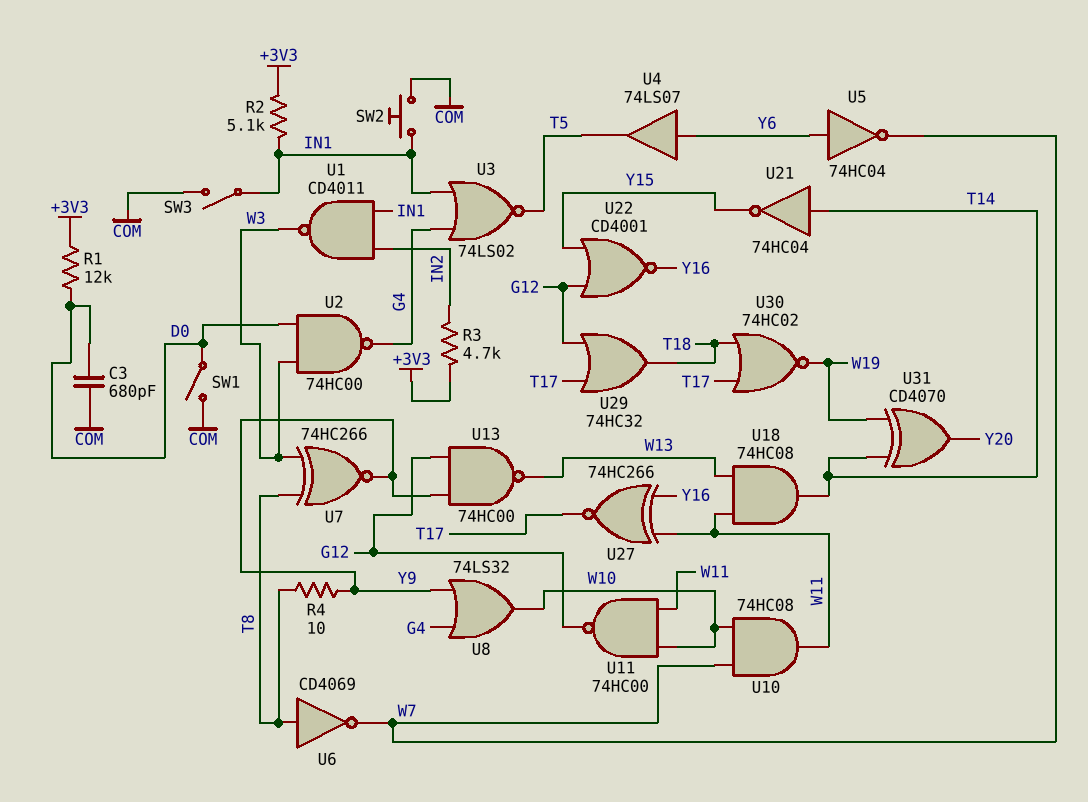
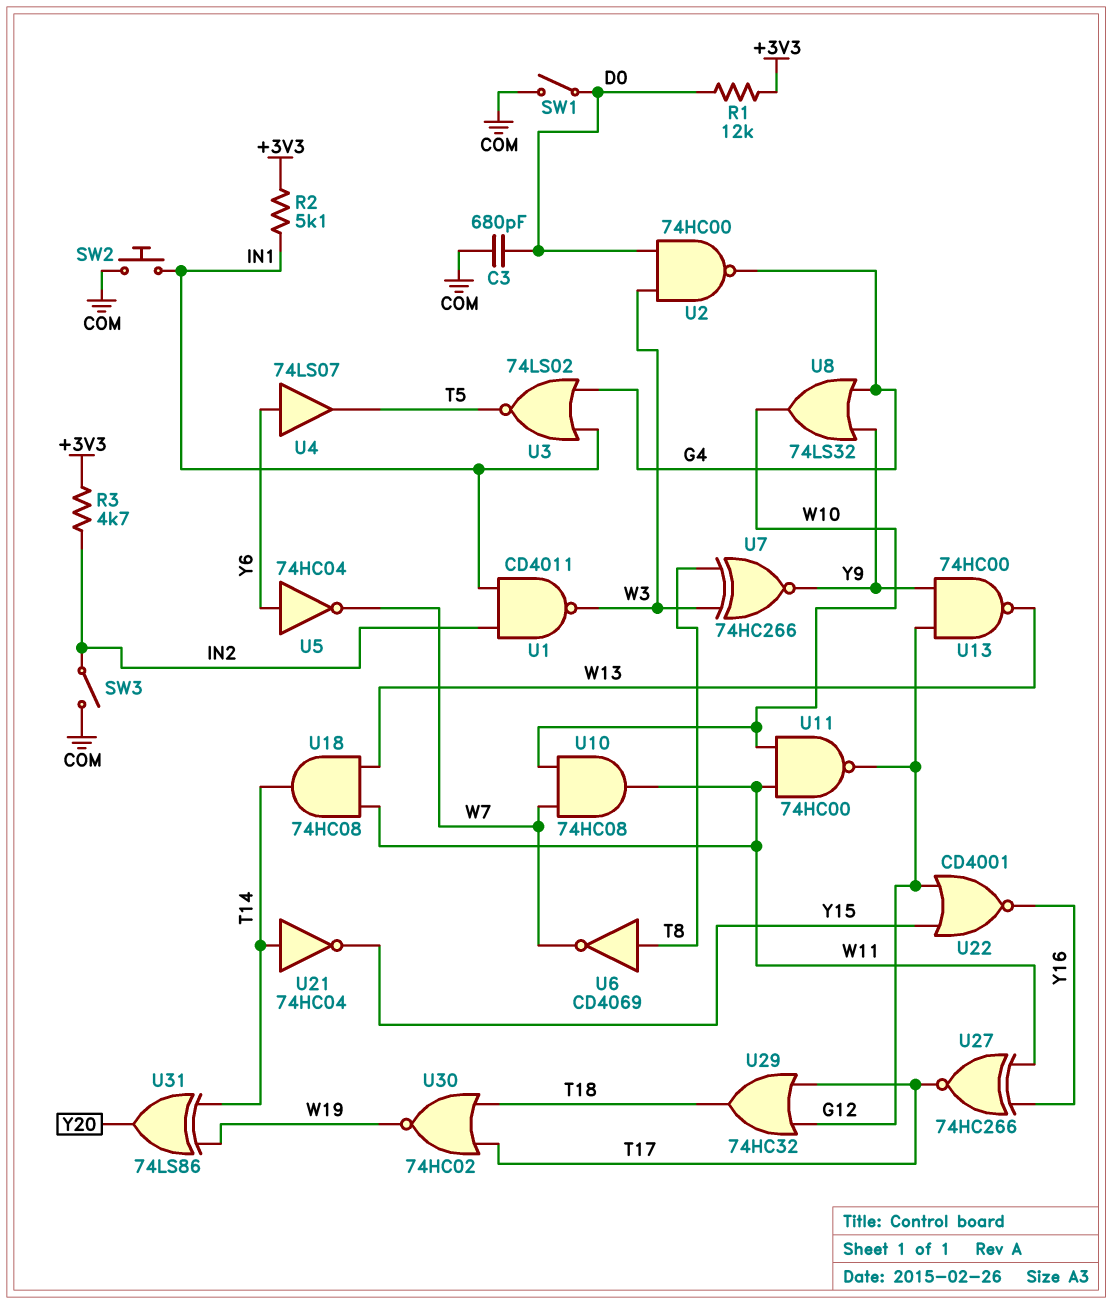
R4: 10 (T8, Y9) -> none
SW3: switch (COM, IN1) -> switch (COM, IN2)
U31: XOR CD4070 (in T14, in W19, out Y20) -> XOR 74LS86 (in T14, in W19, out Y20)

